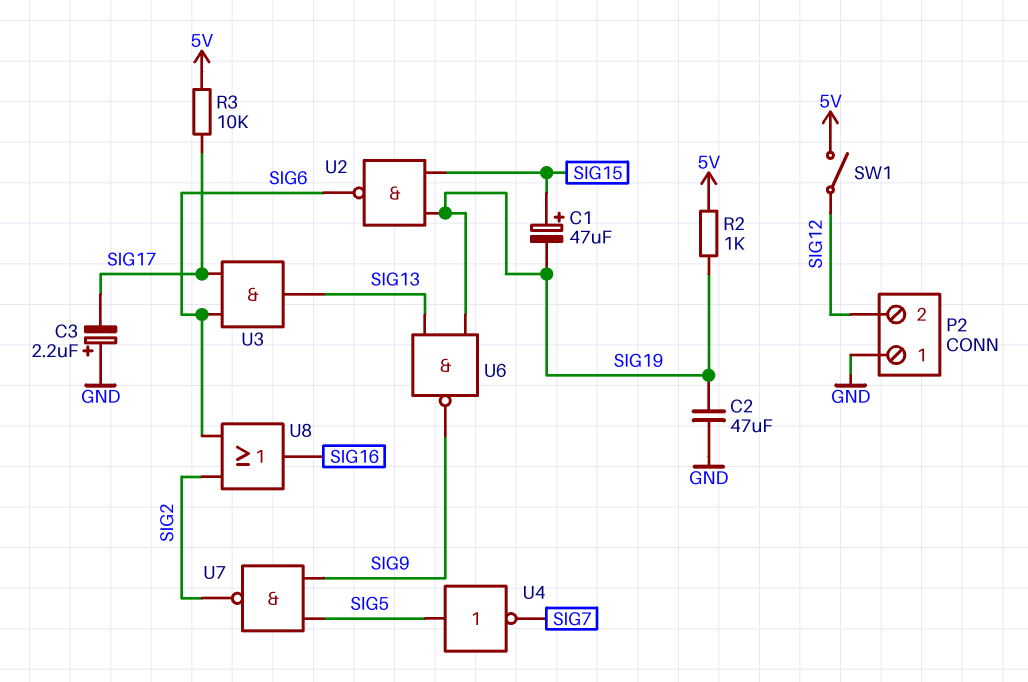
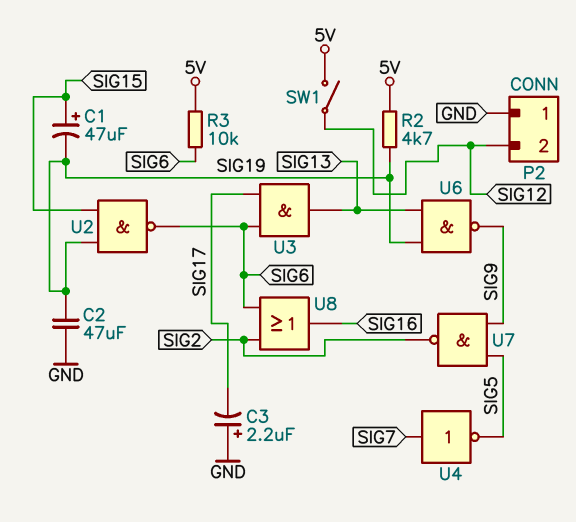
R2: 1k (5V, SIG19) -> 4.7k (5V, SIG19)
R3: 10k (5V, SIG17) -> 10k (5V, SIG6)
U4: NOT (in SIG5, out SIG7) -> NOT (in SIG7, out SIG5)

